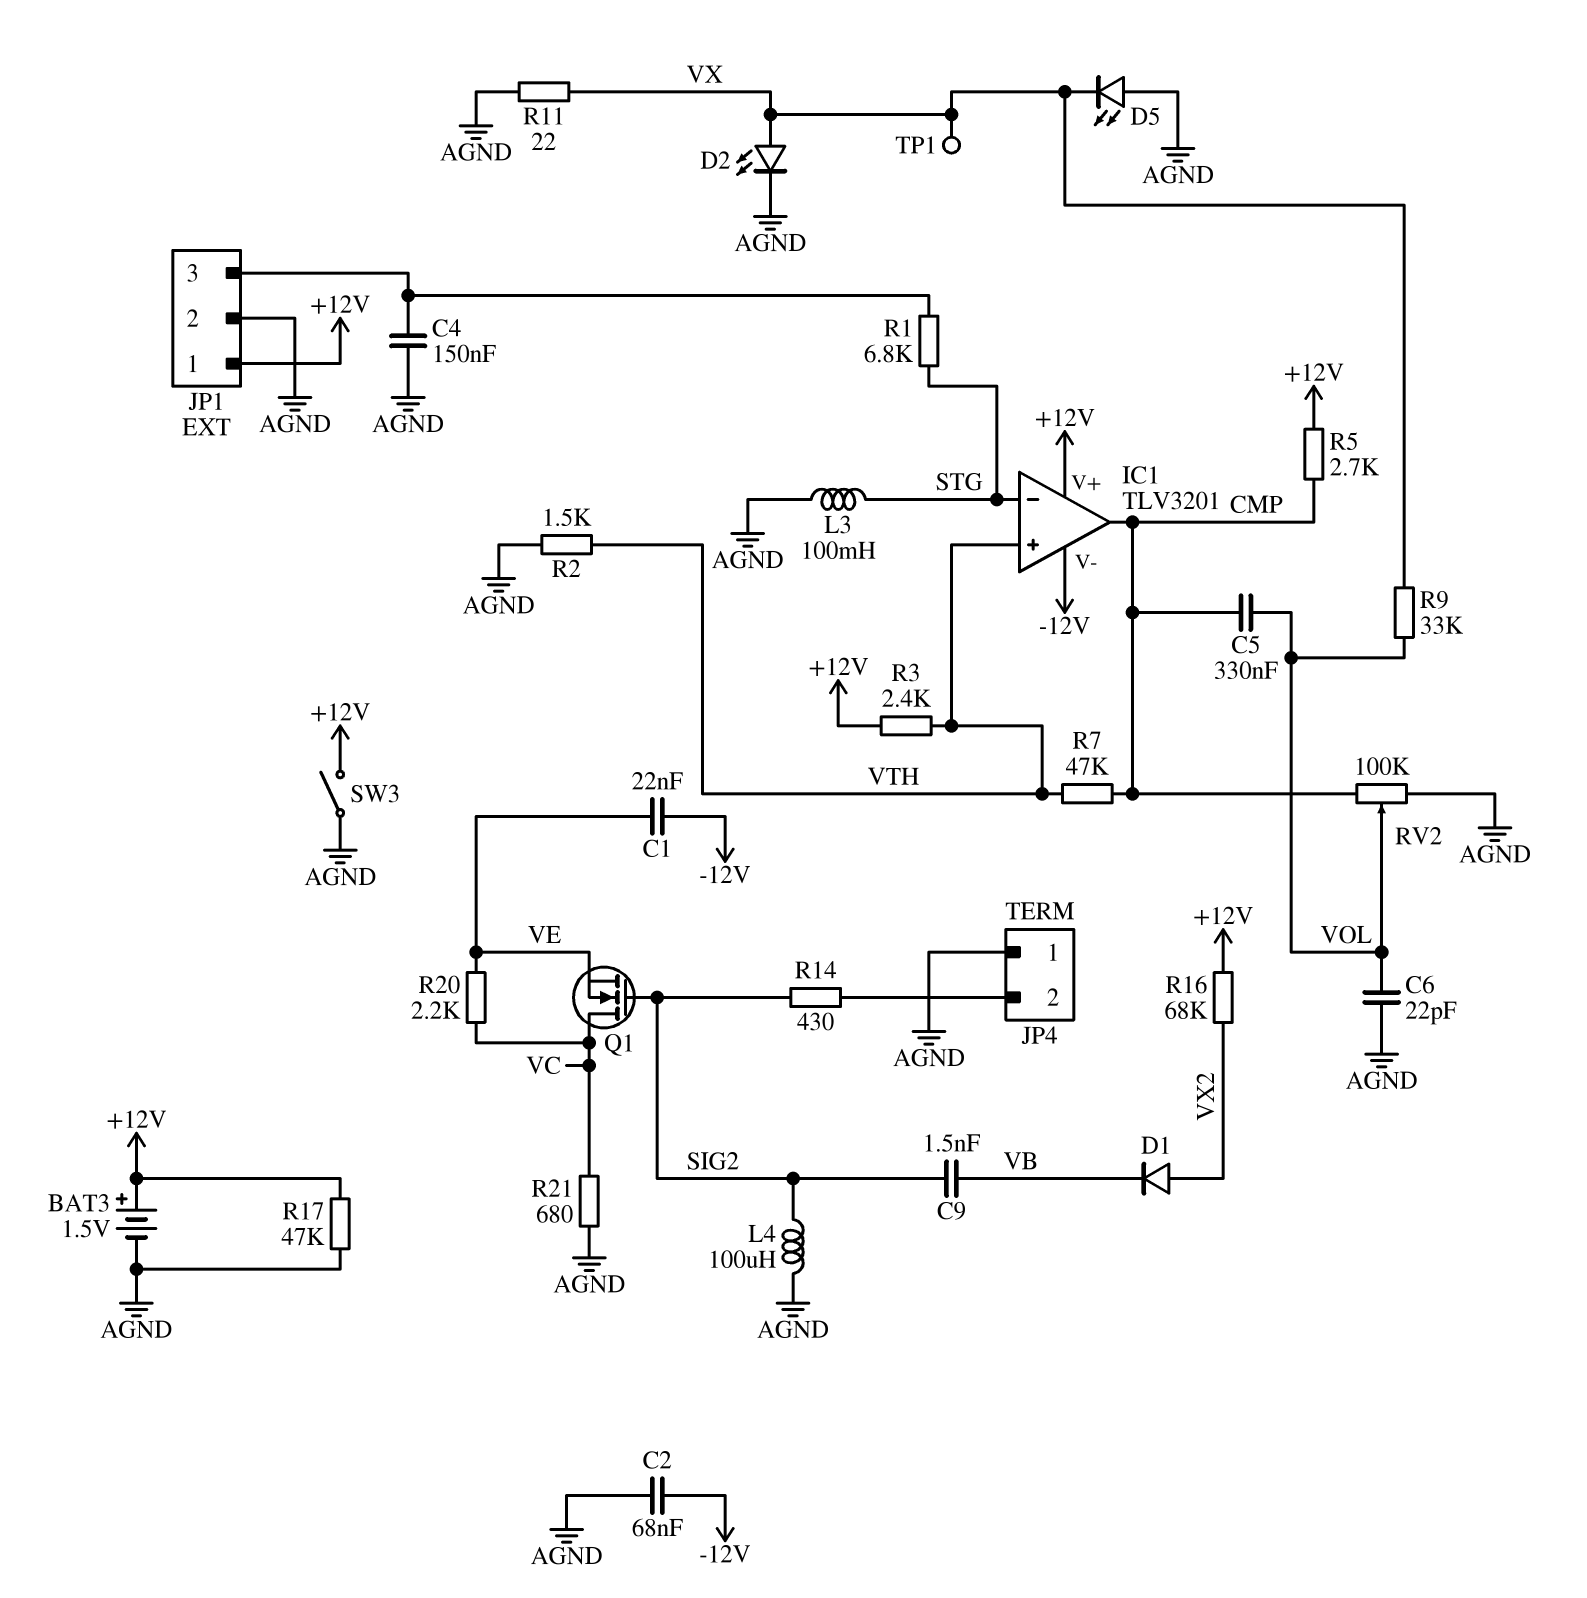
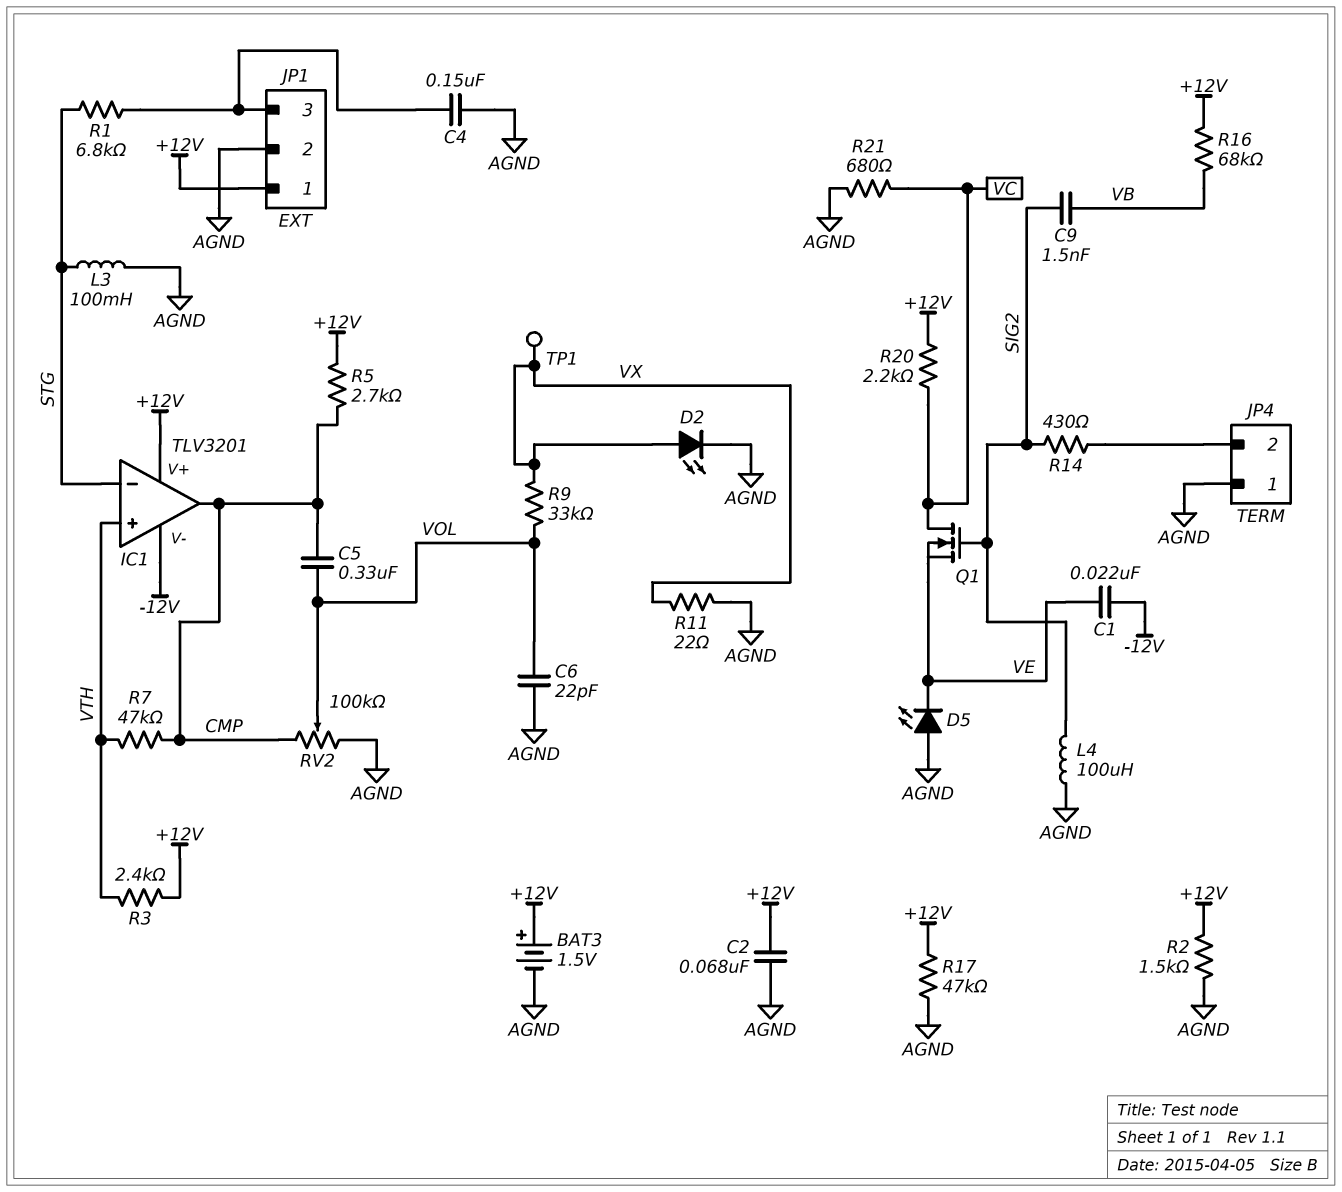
C2: 68nF (-12V, AGND) -> 68nF (+12V, AGND)
D1: diode (A VX2, K VB) -> none
D5: LED (A AGND, K VX) -> LED (A AGND, K VE)
R2: 1.5k (AGND, VTH) -> 1.5k (+12V, AGND)
R16: 68k (+12V, VX2) -> 68k (+12V, VB)
R20: 2.2k (VC, VE) -> 2.2k (+12V, VC)
SW3: switch (+12V, AGND) -> none

